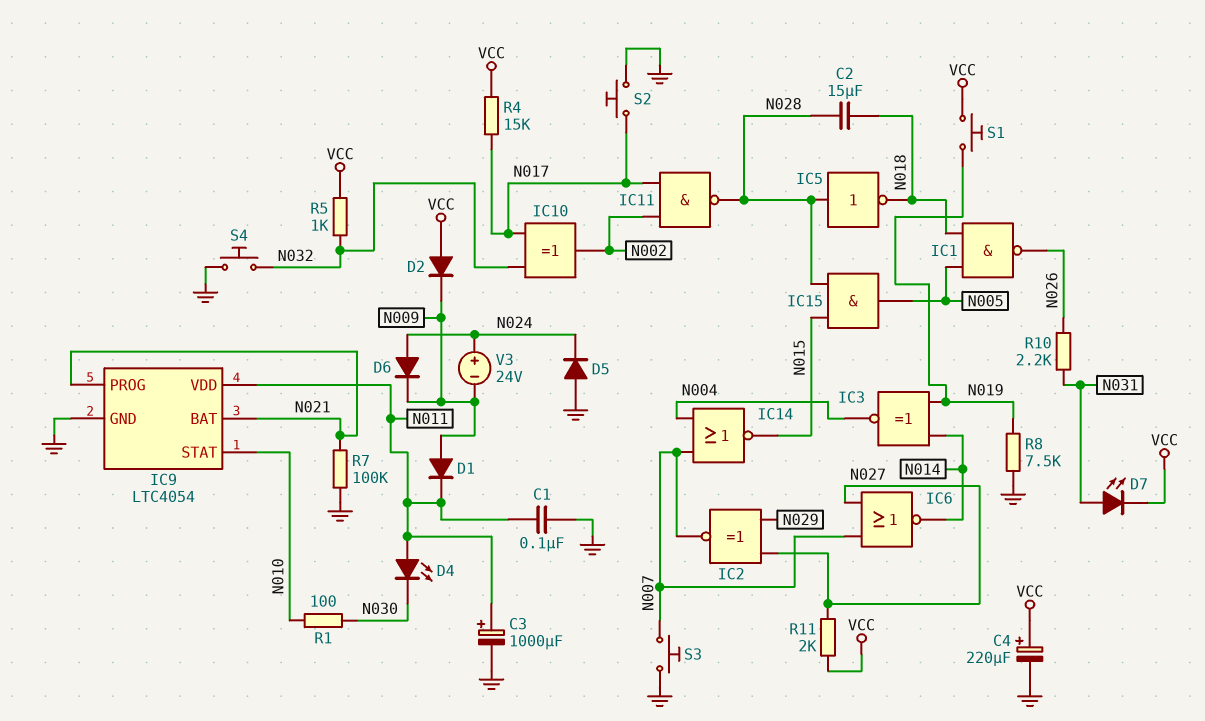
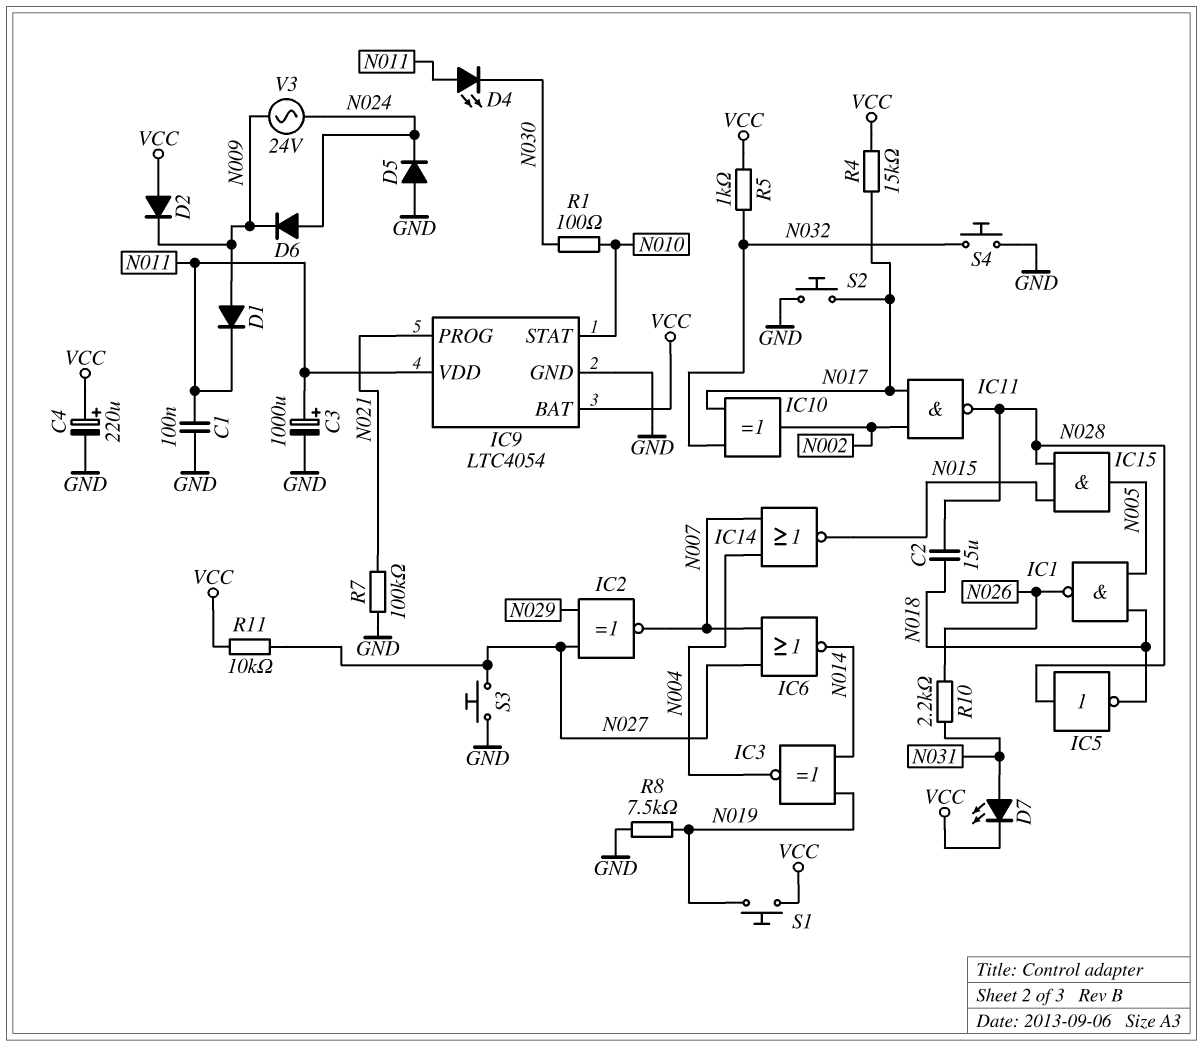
IC9 pin BAT: N021 -> VCC
R11: 2k (N027, VCC) -> 10k (N027, VCC)
S3: button (GND, N007) -> button (GND, N027)
V3: 24V (plus N024, minus N009) -> AC 24V (N009, N024)

